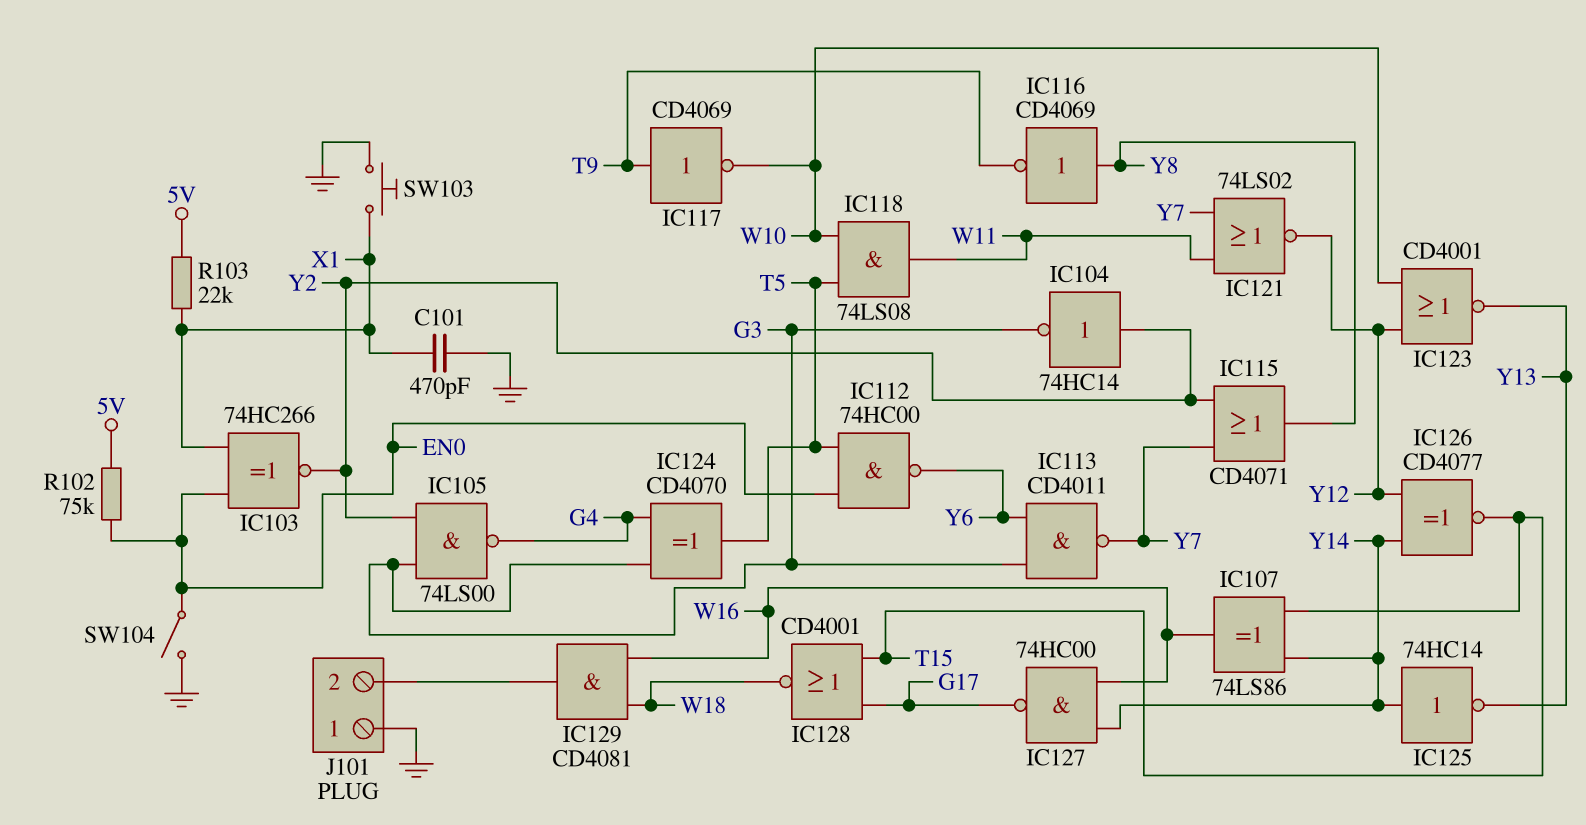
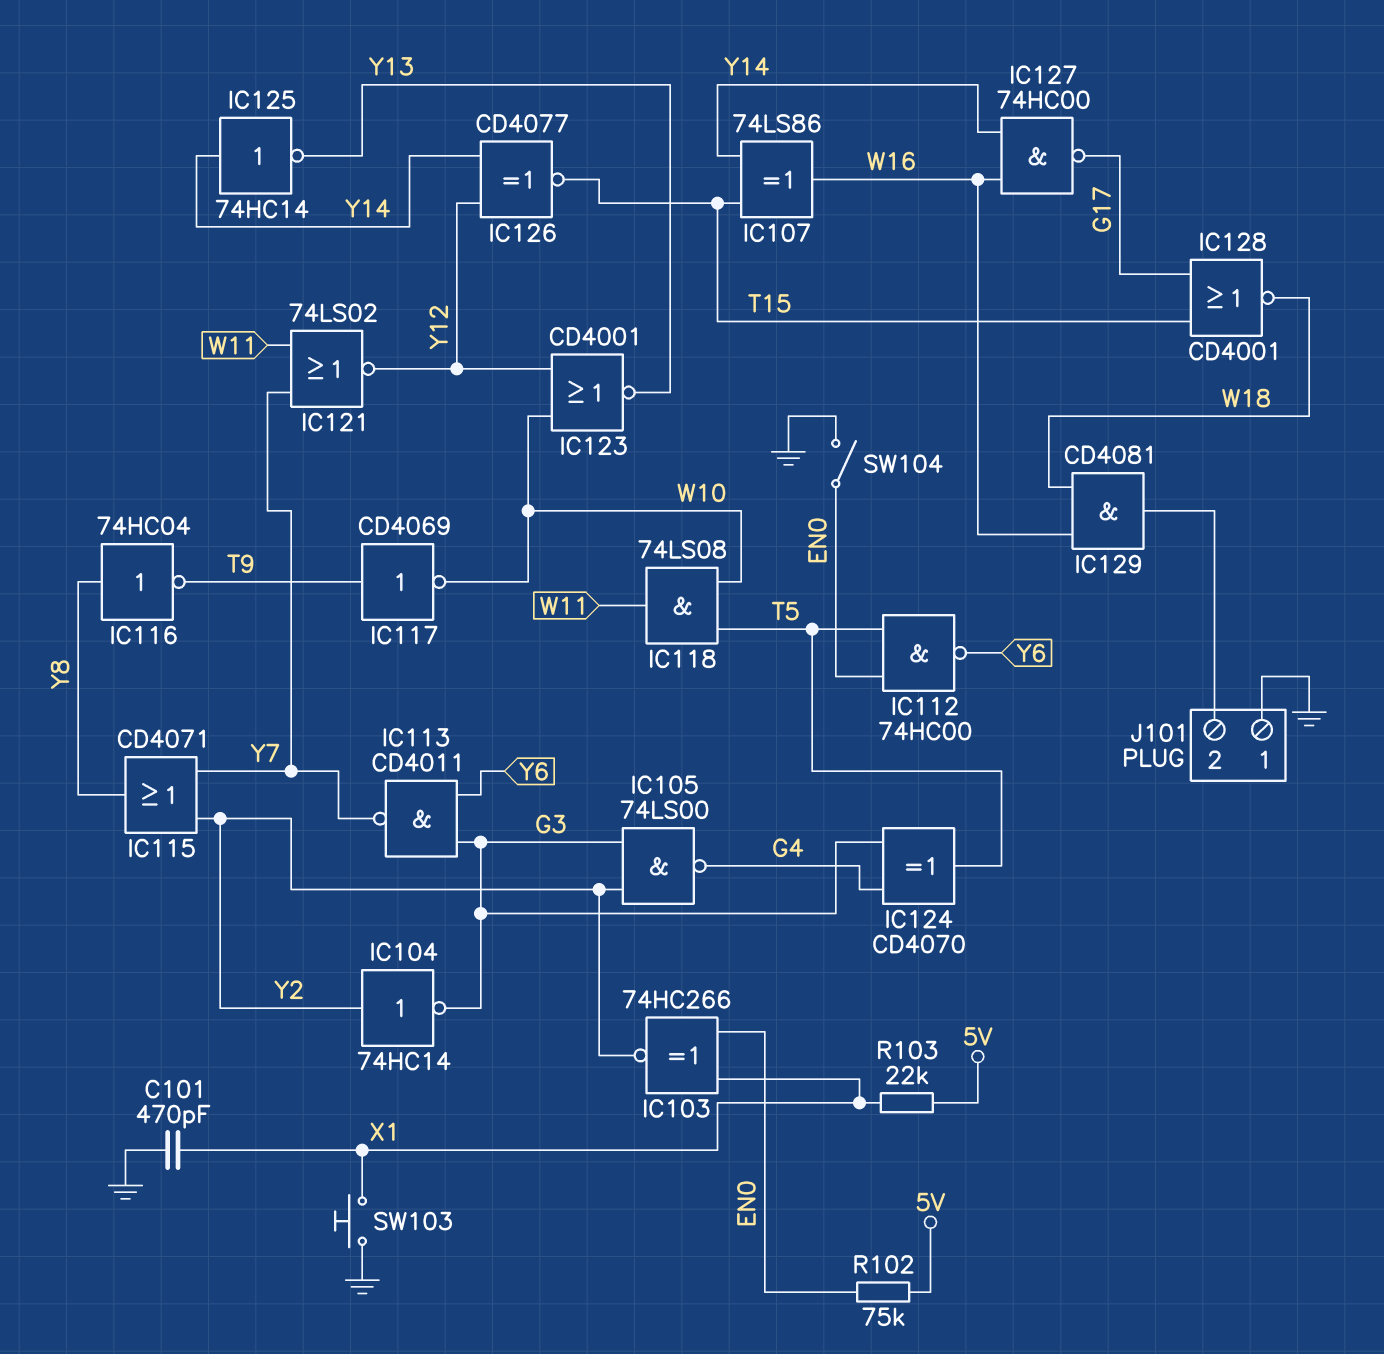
IC116: NOT CD4069 (in Y8, out T9) -> NOT 74HC04 (in Y8, out T9)

